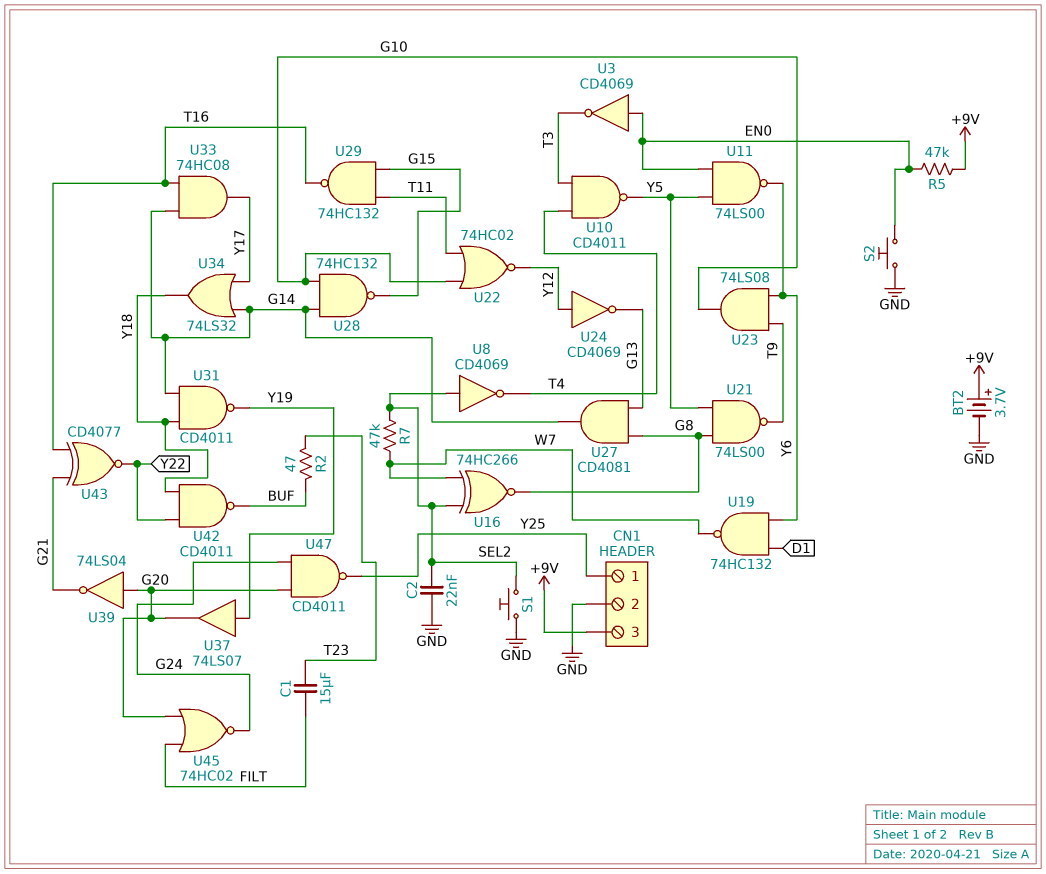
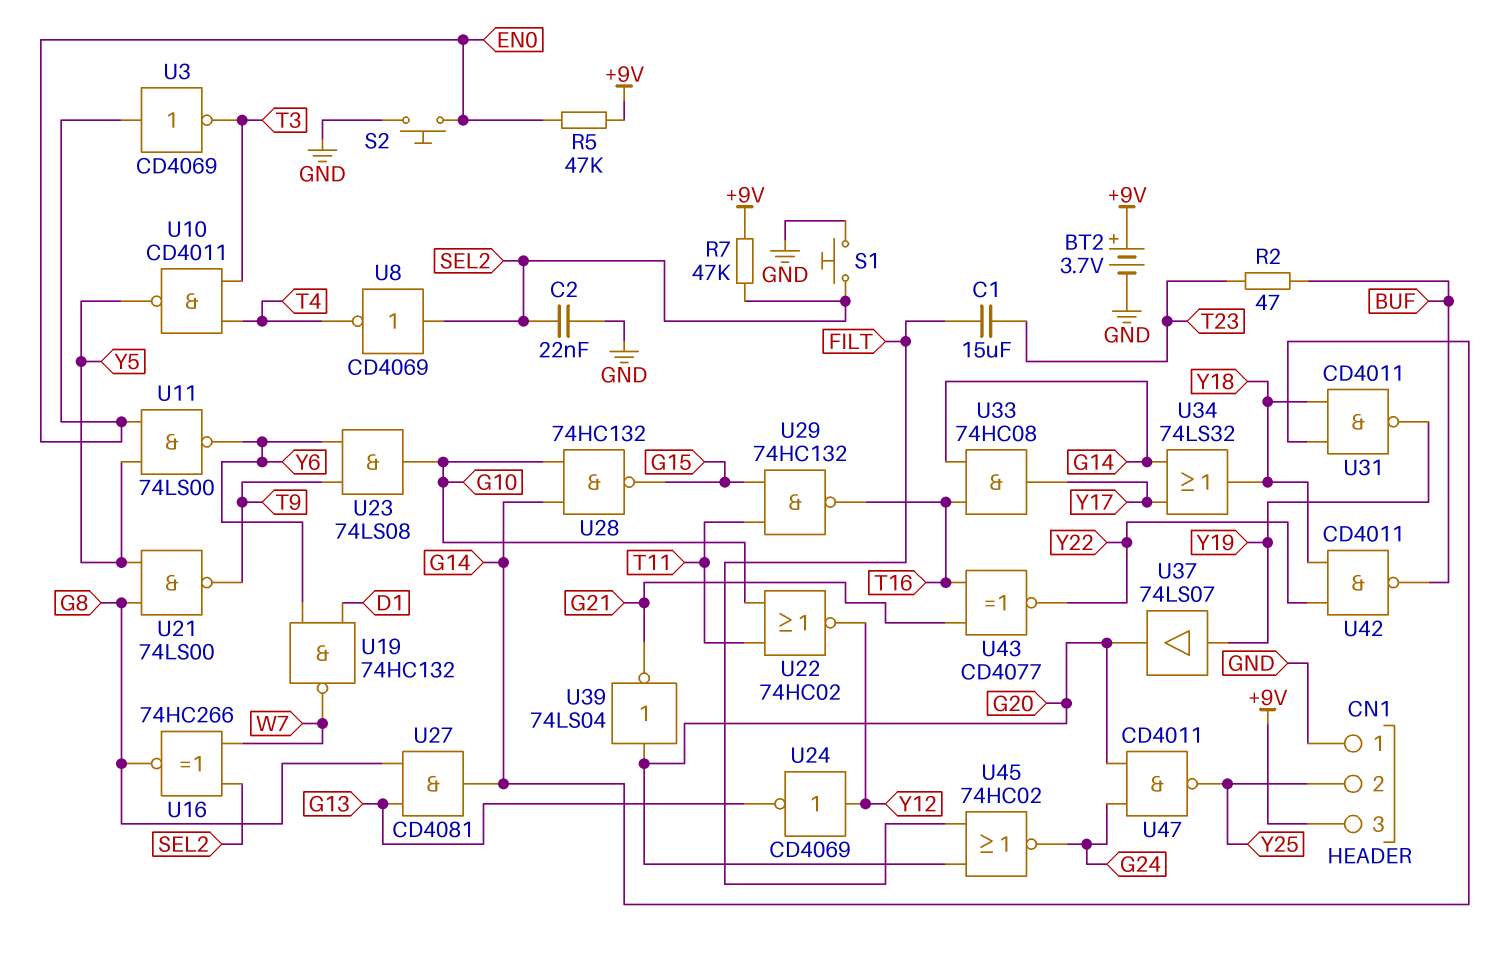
CN1 pin 1: Y25 -> GND
CN1 pin 2: GND -> Y25
R7: 47k (SEL2, W7) -> 47k (+9V, SEL2)

